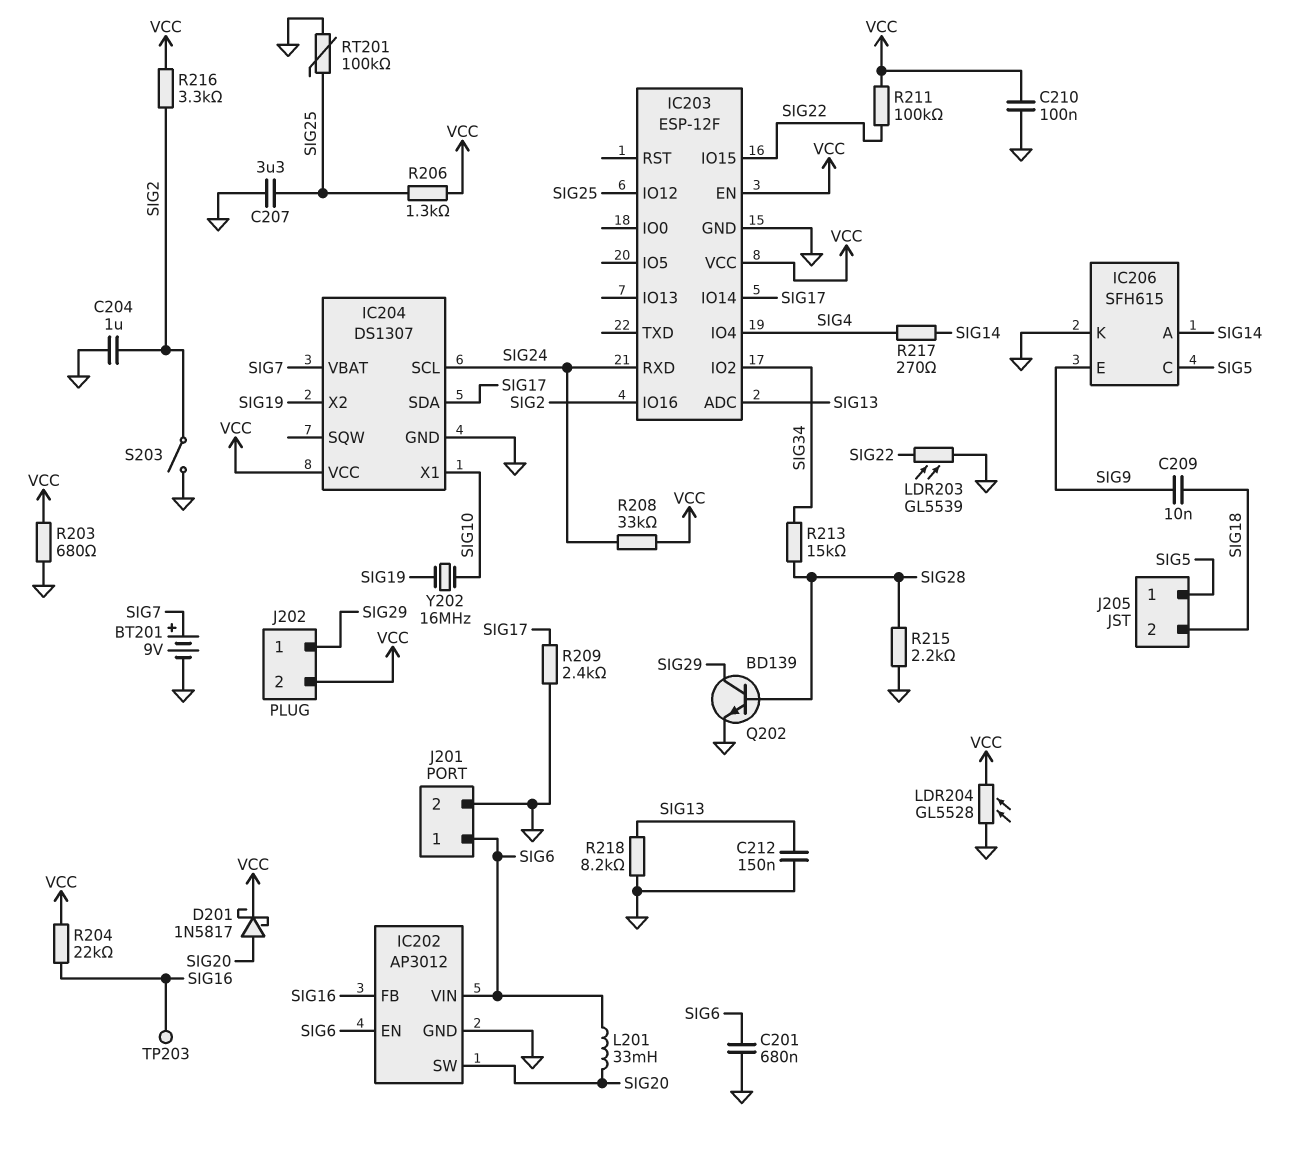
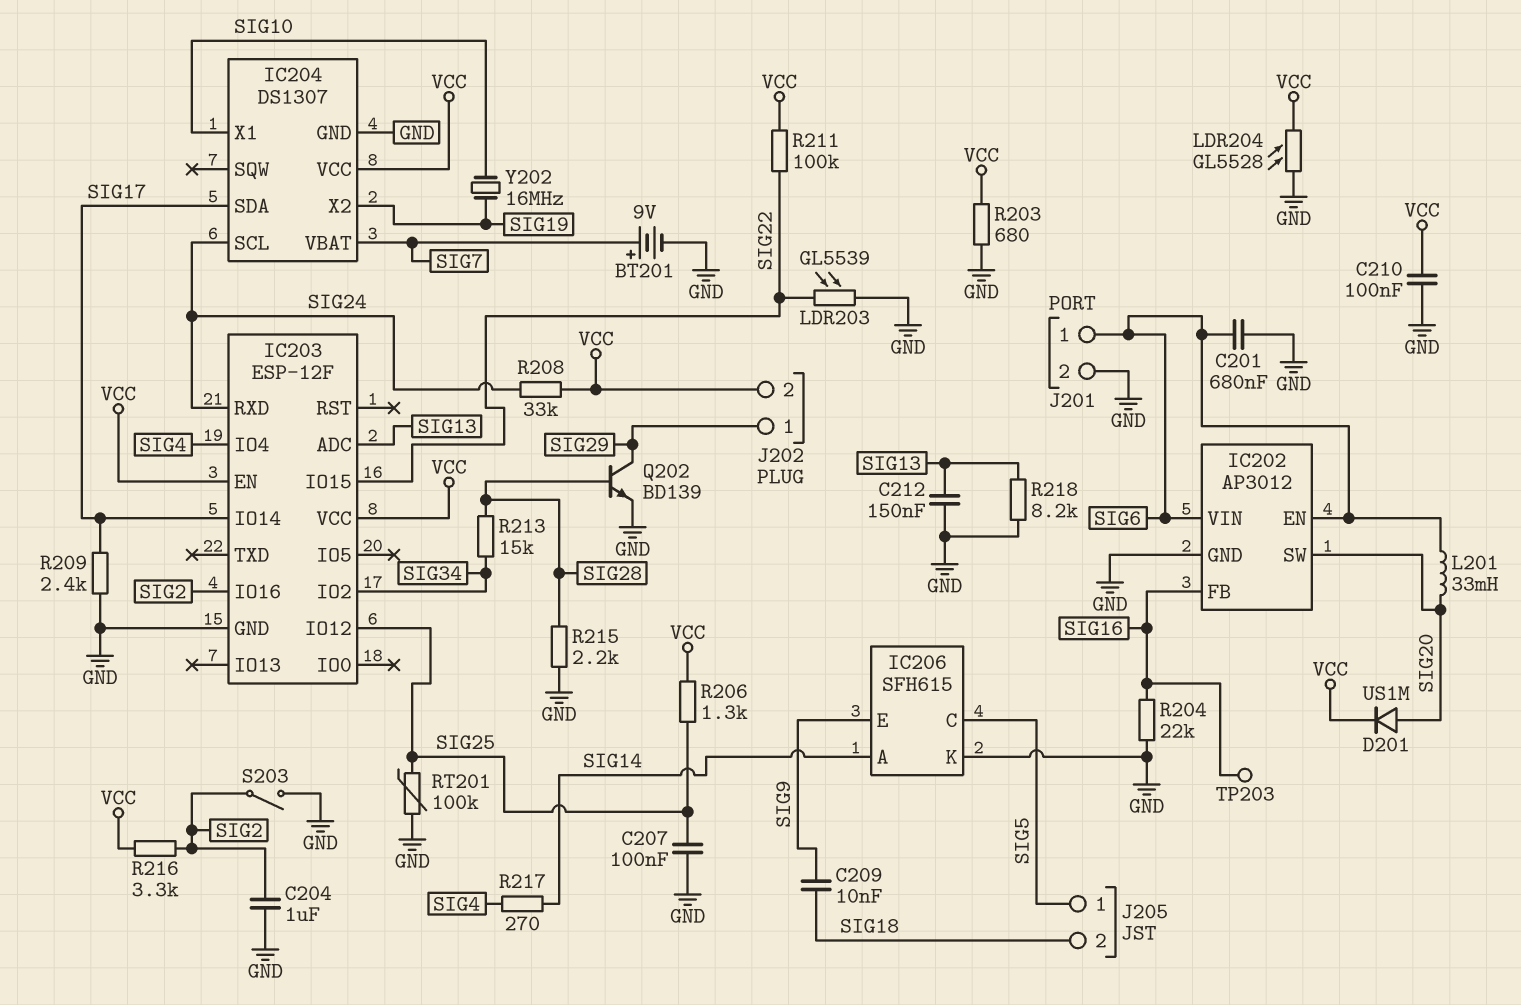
C207: 3.3uF (GND, SIG25) -> 100nF (GND, SIG25)
D201: schottky 1N5817 (A SIG20, K VCC) -> diode US1M (A SIG20, K VCC)
R204: 22k (SIG16, VCC) -> 22k (GND, SIG16)

